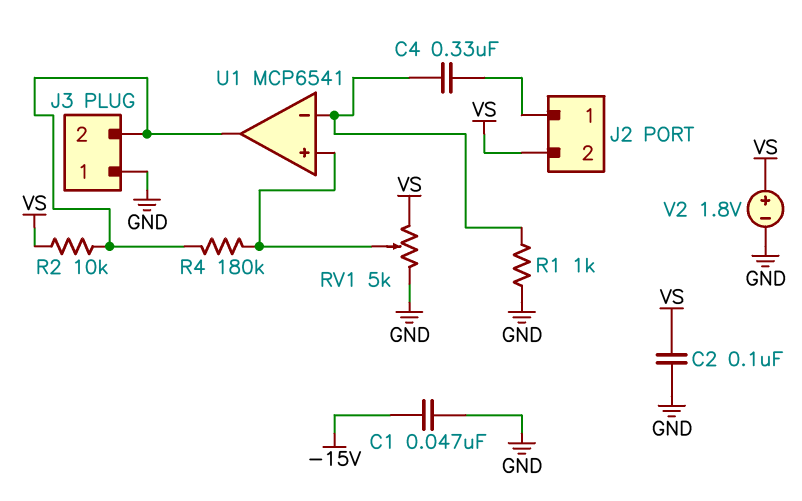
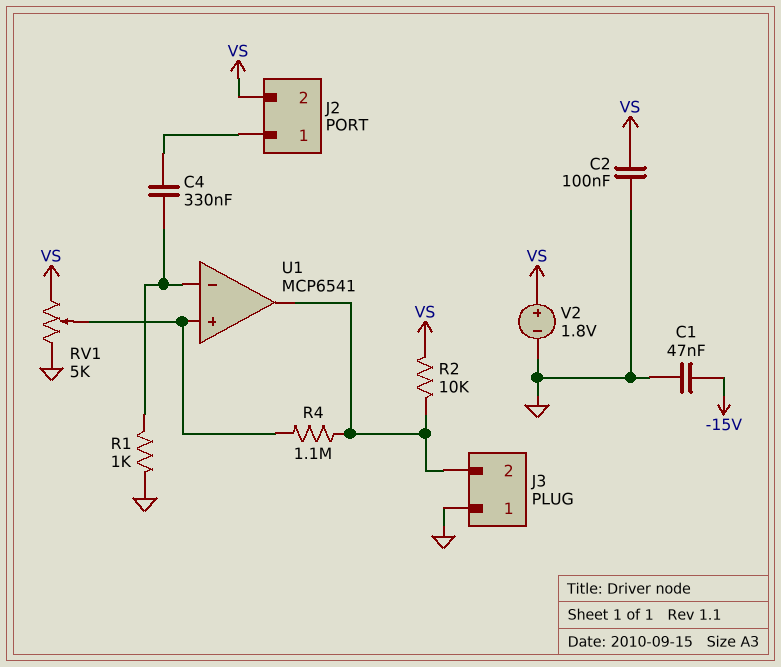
R4: 180k (J3/2, U1/in+) -> 1.1M (J3/2, U1/in+)

